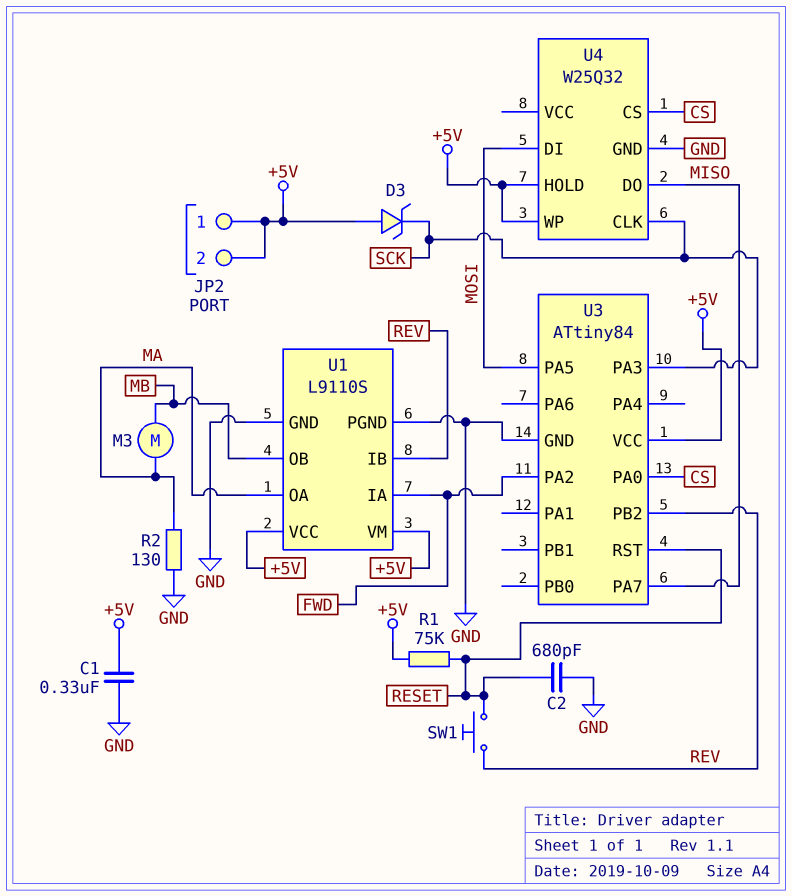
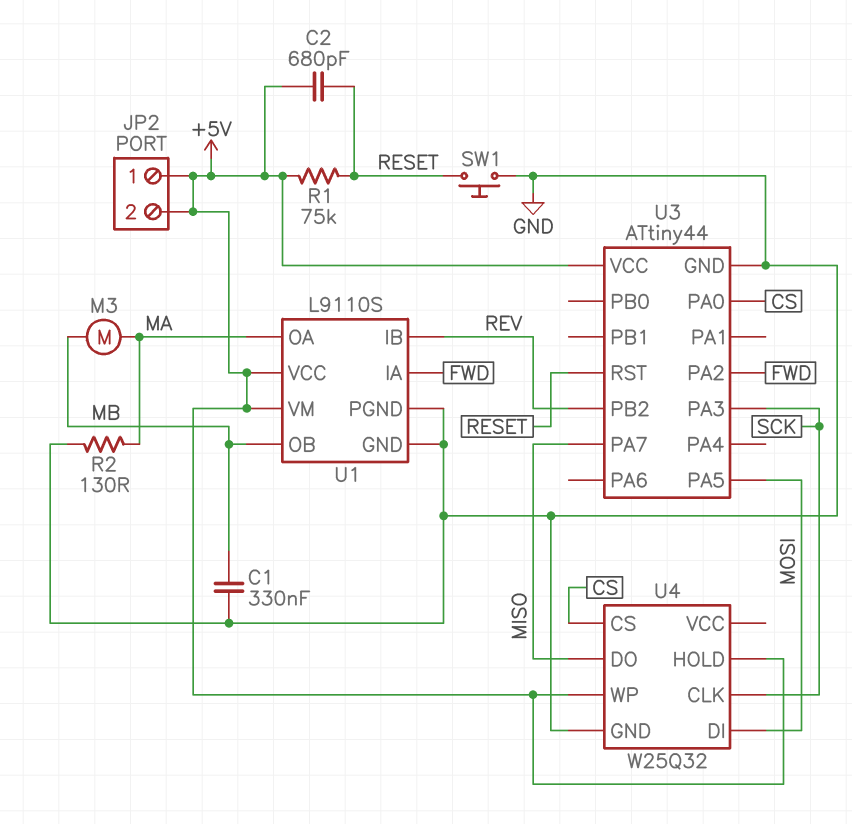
C1: 330nF (+5V, GND) -> 330nF (GND, MB)
C2: 680pF (GND, RESET) -> 680pF (+5V, RESET)
D3: zener (A +5V, K SCK) -> none
SW1: button (RESET, REV) -> button (GND, RESET)
U3: ATtiny84 -> ATtiny44

